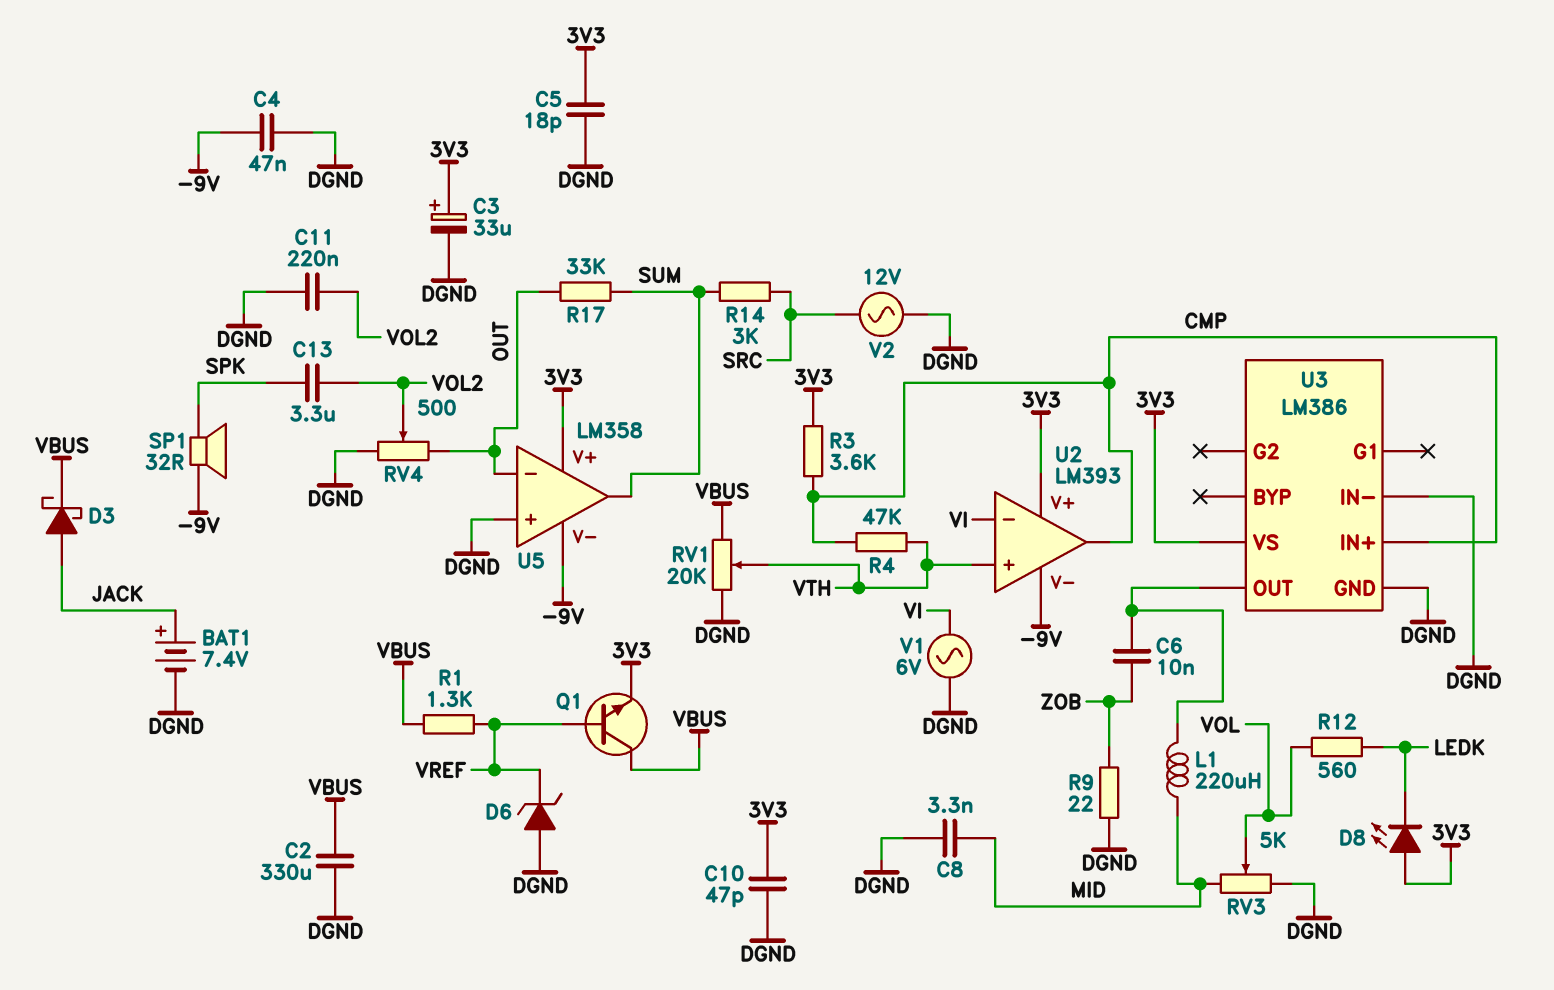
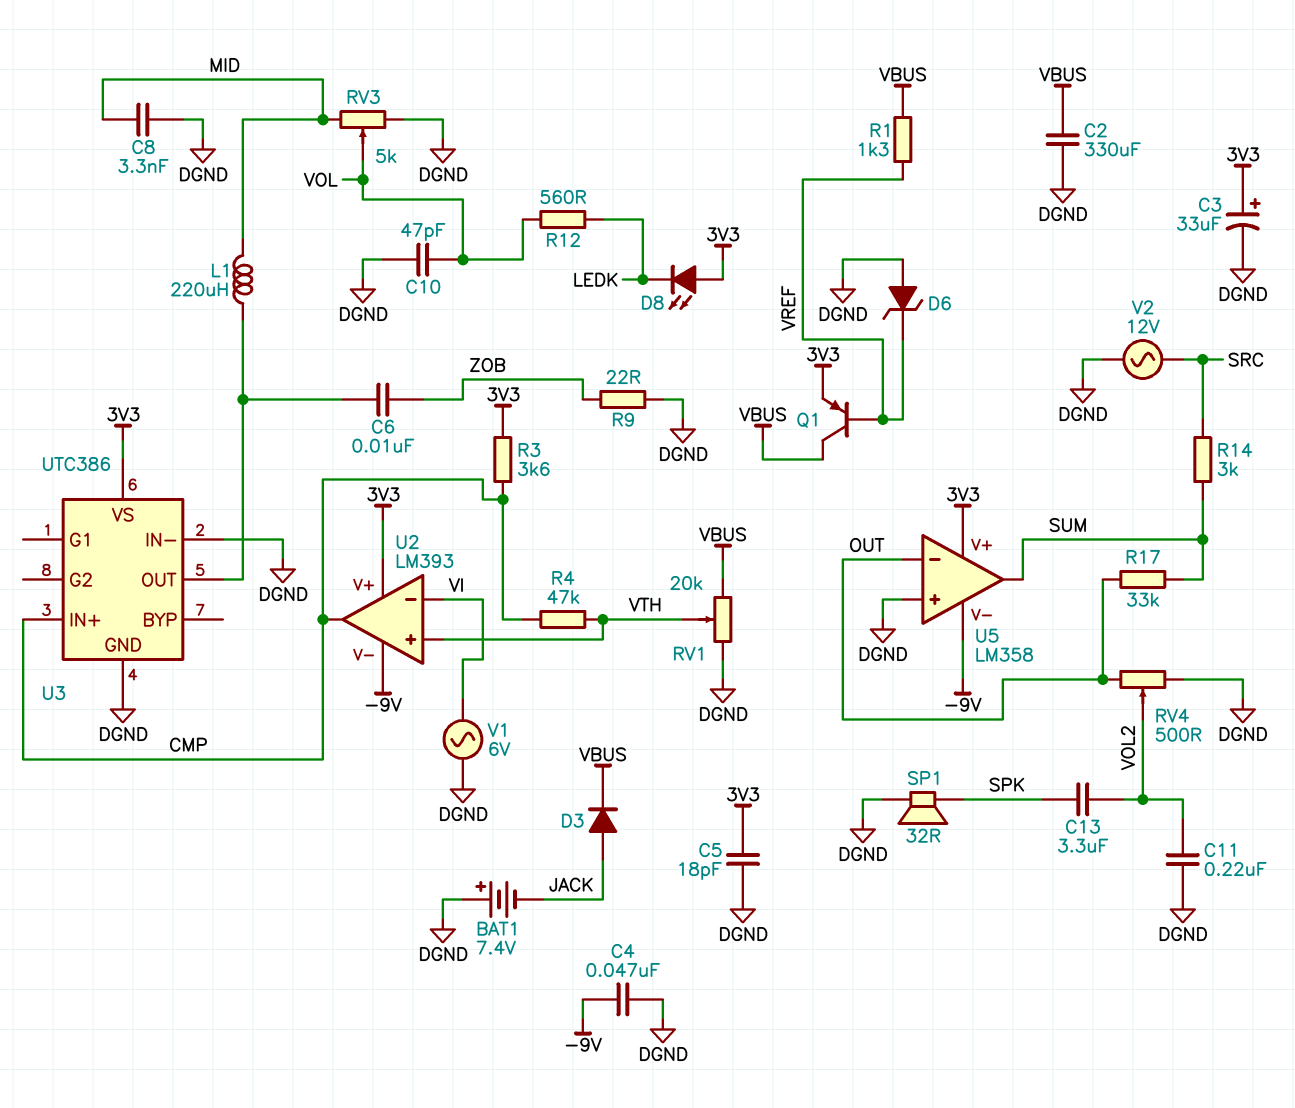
BAT1: 7.4V (plus JACK, minus DGND) -> 7.4V (plus DGND, minus JACK)
C10: 47pF (3V3, DGND) -> 47pF (DGND, VOL)
D3: schottky (A JACK, K VBUS) -> diode (A JACK, K VBUS)
Q1: NPN (B VREF, C VBUS, E 3V3) -> PNP (B VREF, C VBUS, E 3V3)
SP1: speaker 32R (-9V, SPK) -> speaker 32R (DGND, SPK)
U3: LM386 -> UTC386

